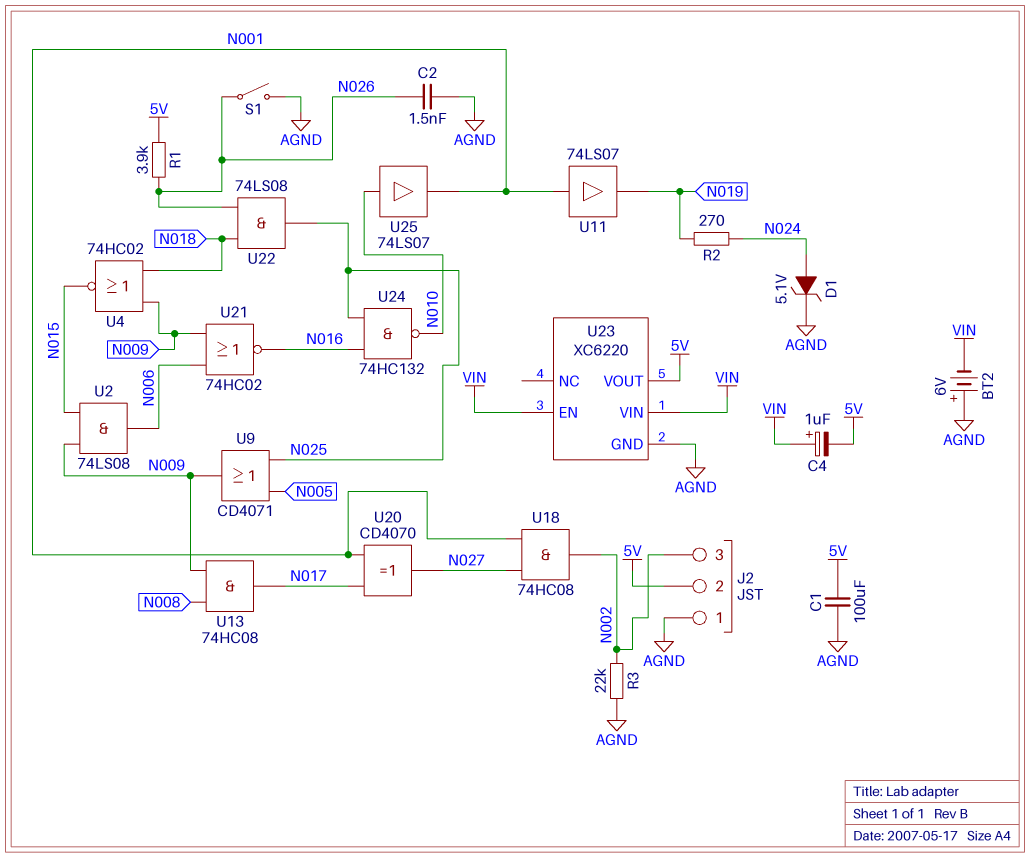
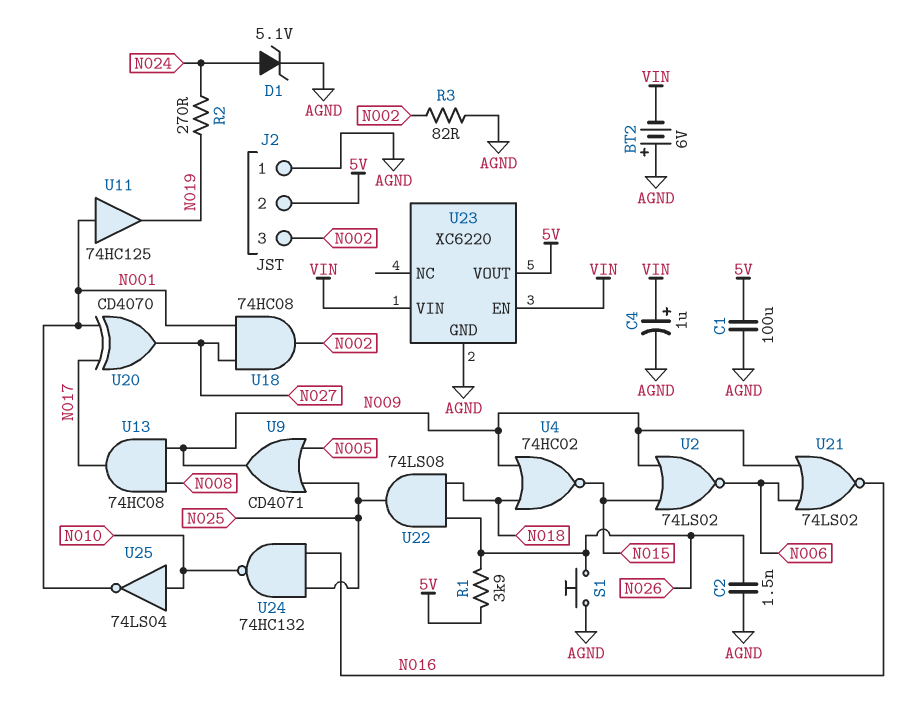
C4: 1uF (plus VIN, minus 5V) -> 1uF (plus VIN, minus AGND)
R3: 22k (AGND, N002) -> 82 (AGND, N002)
S1: switch (AGND, N026) -> button (AGND, N026)
U2: AND 74LS08 (in N009, in N015, out N006) -> NOR 74LS02 (in N009, in N015, out N006)
U11: buffer 74LS07 (in N001, out N019) -> buffer 74HC125 (in N001, out N019)
U21: NOR 74HC02 (in N006, in N009, out N016) -> NOR 74LS02 (in N006, in N009, out N016)
U25: buffer 74LS07 (in N010, out N001) -> NOT 74LS04 (in N010, out N001)

